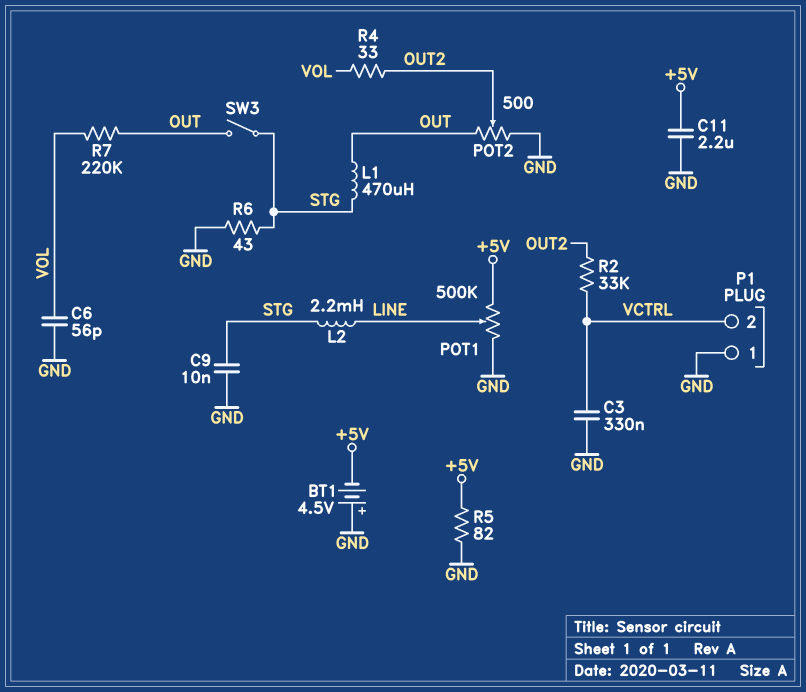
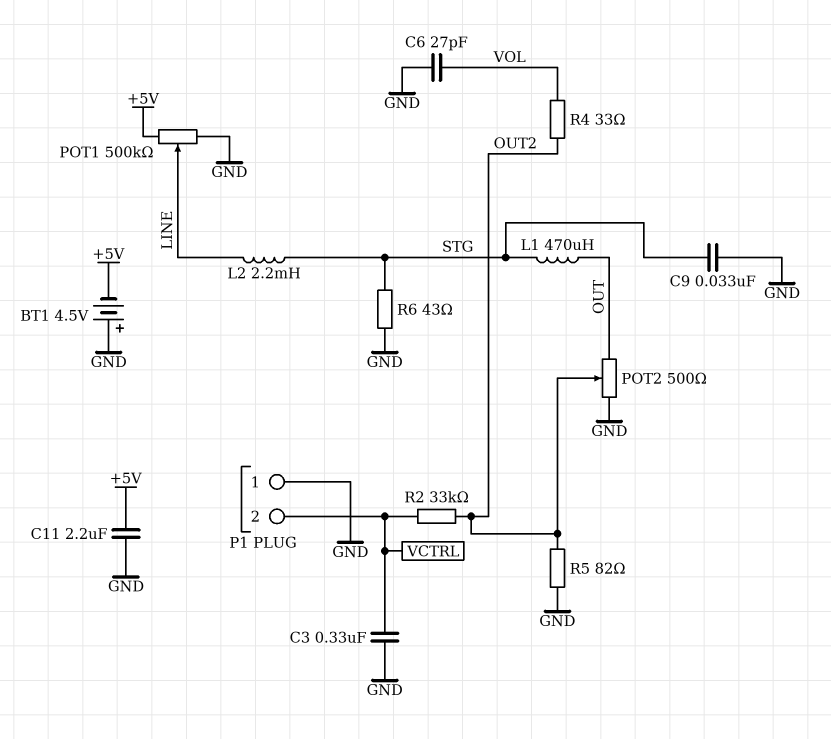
C6: 56pF (GND, VOL) -> 27pF (GND, VOL)
C9: 10nF (GND, STG) -> 33nF (GND, STG)
R5: 82 (+5V, GND) -> 82 (GND, OUT2)
R7: 220k (OUT, VOL) -> none
SW3: switch (OUT, STG) -> none

